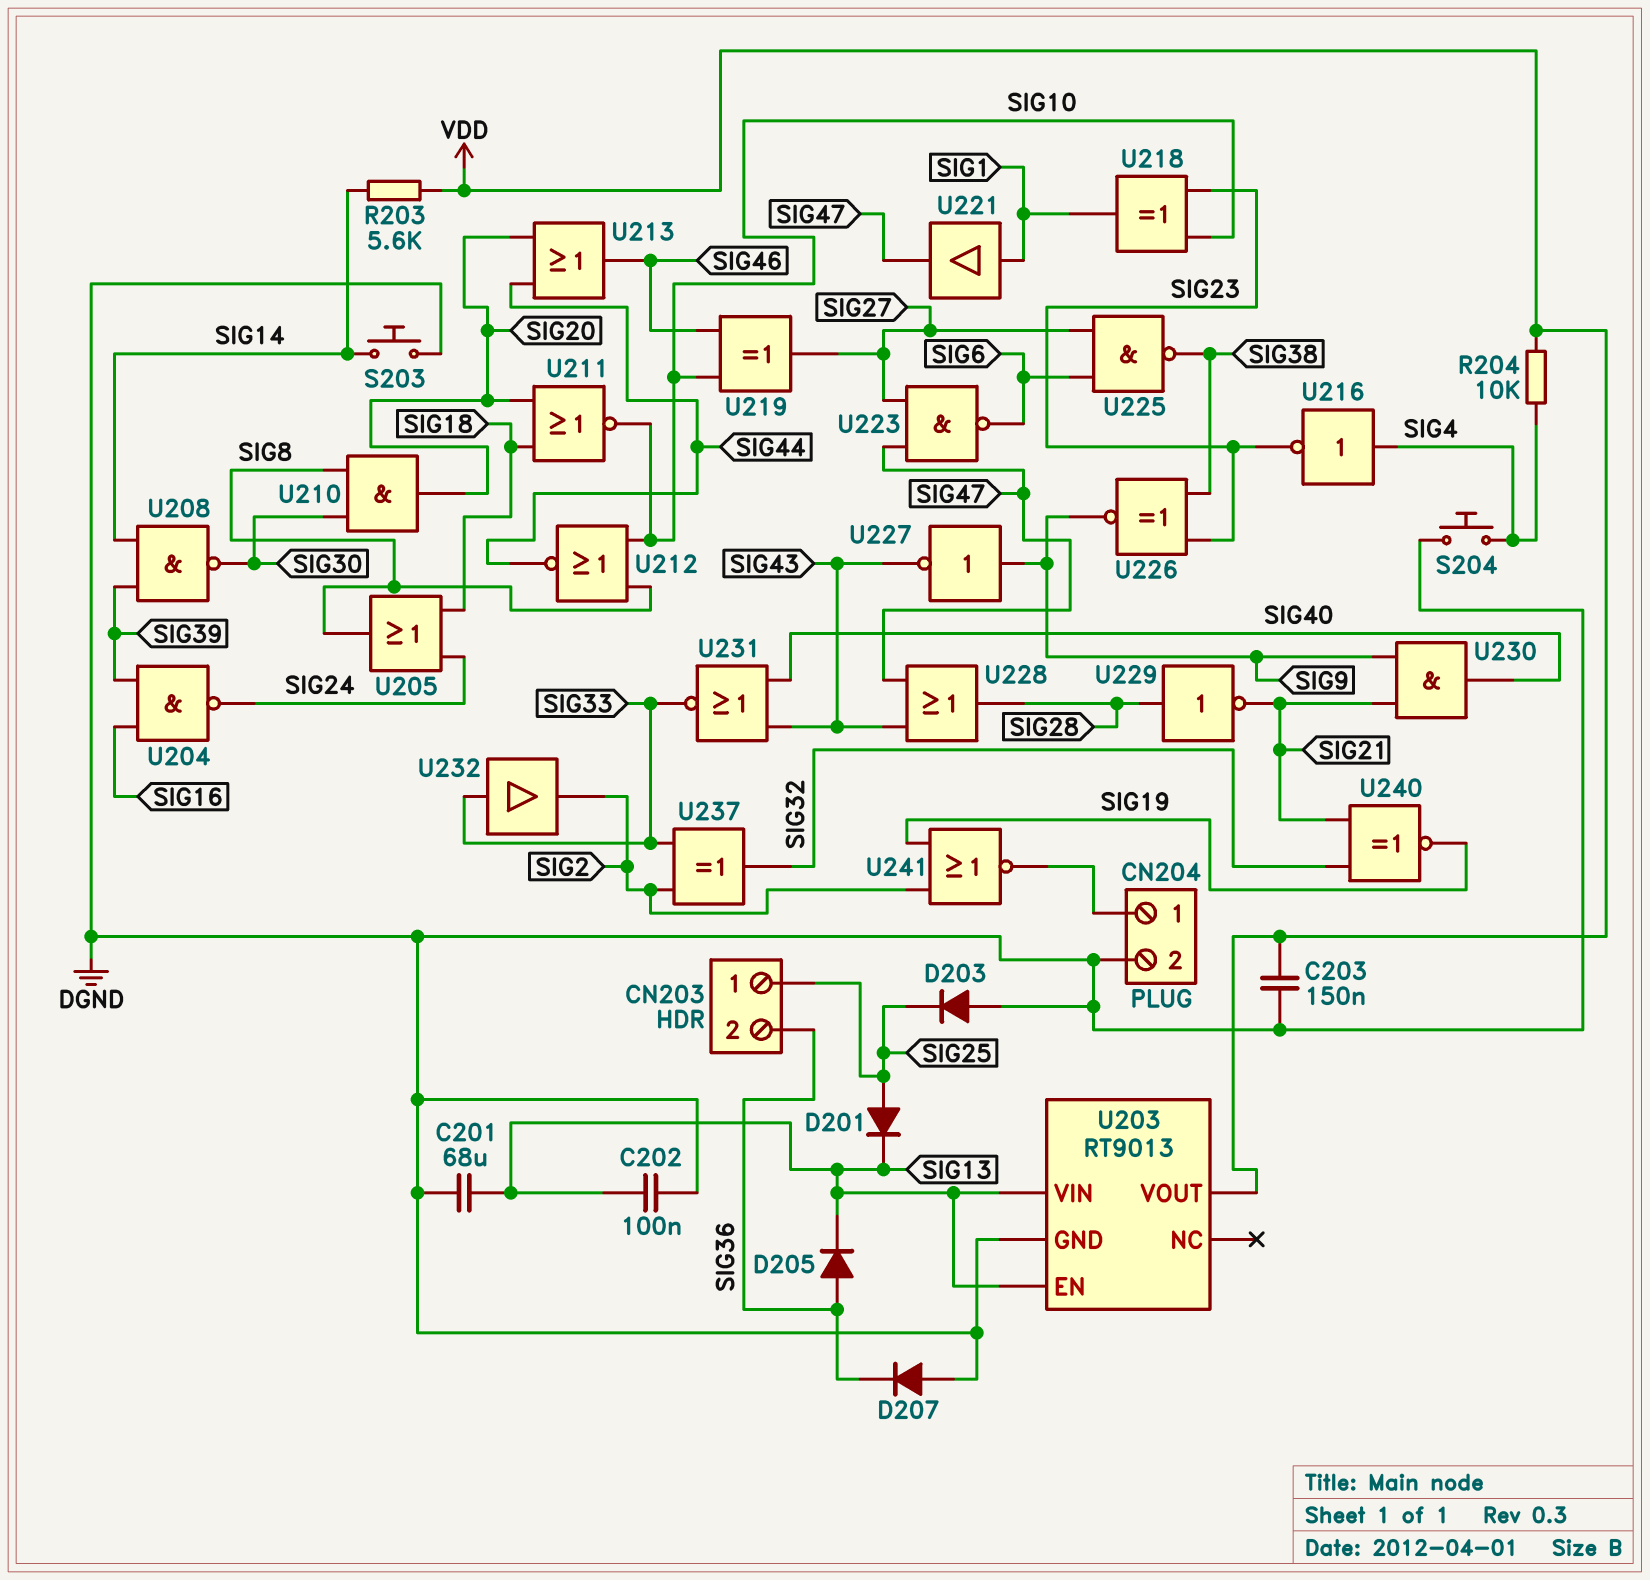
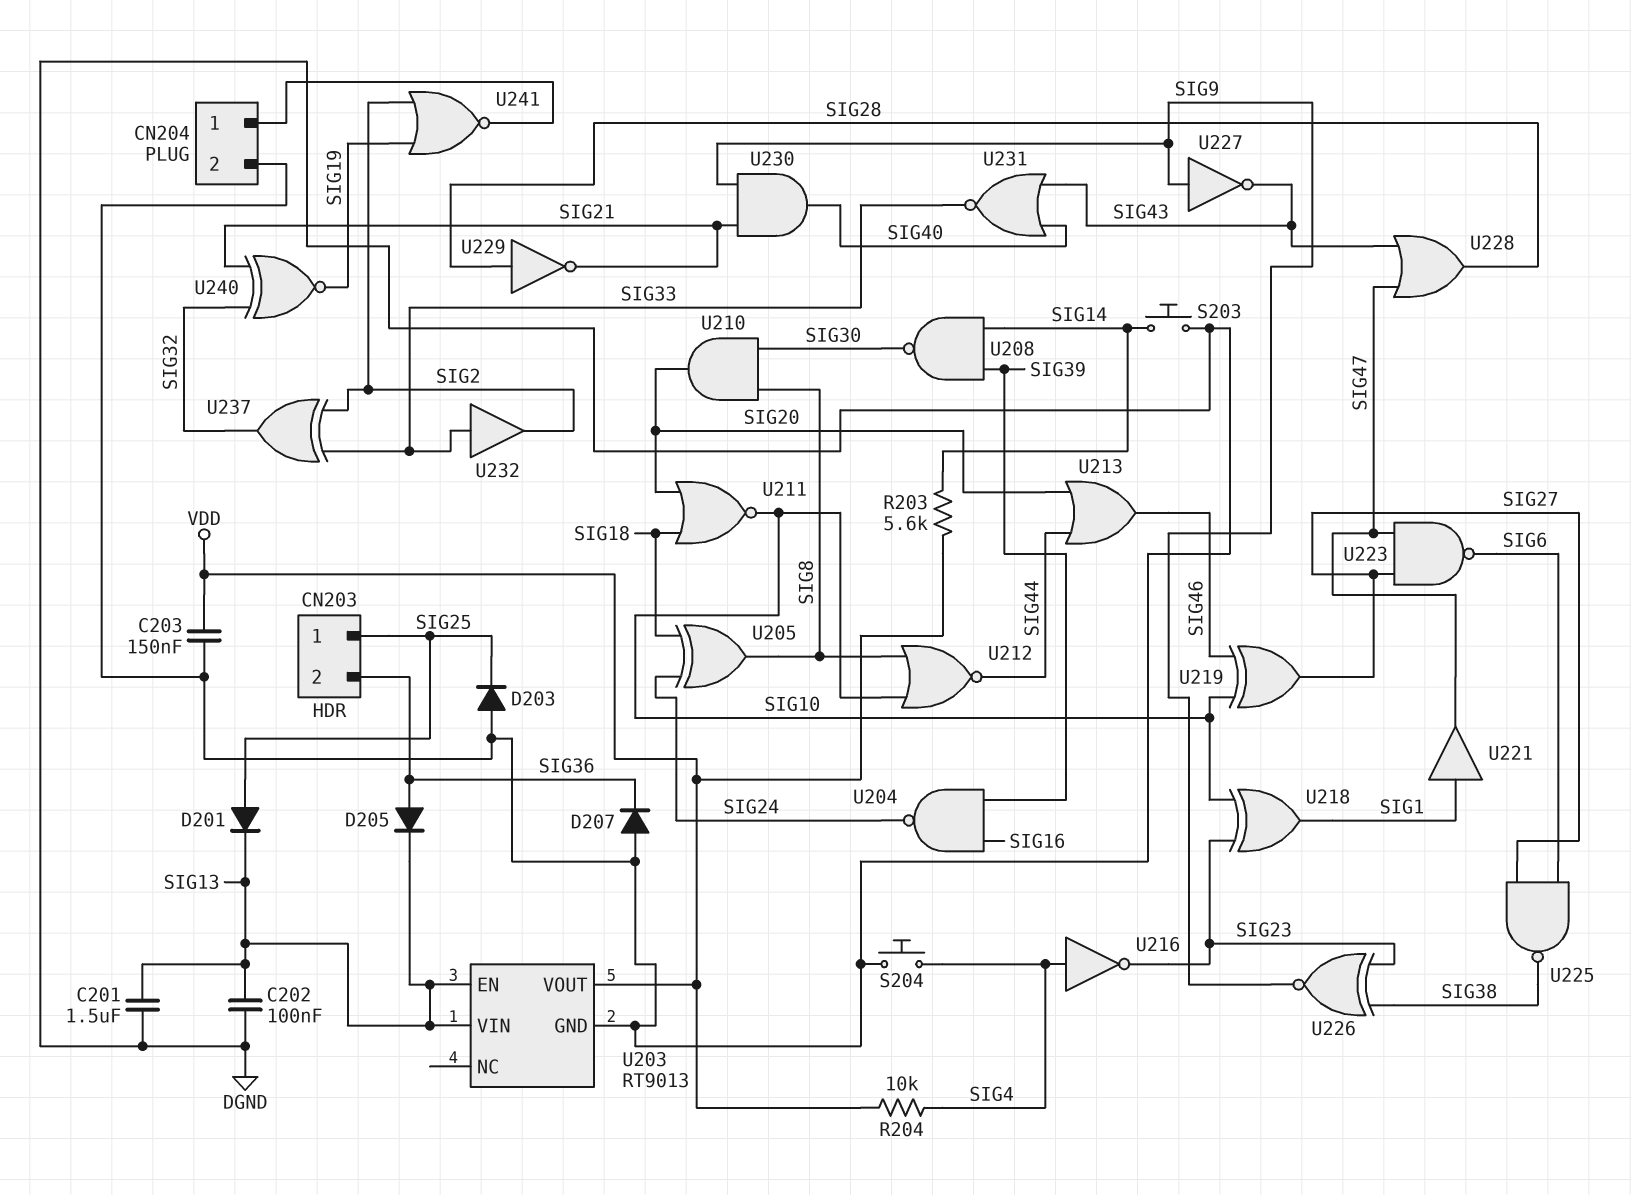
C201: 68uF (DGND, SIG13) -> 1.5uF (DGND, SIG13)
U205: OR (in SIG18, in SIG24, out SIG8) -> XOR (in SIG18, in SIG24, out SIG8)

